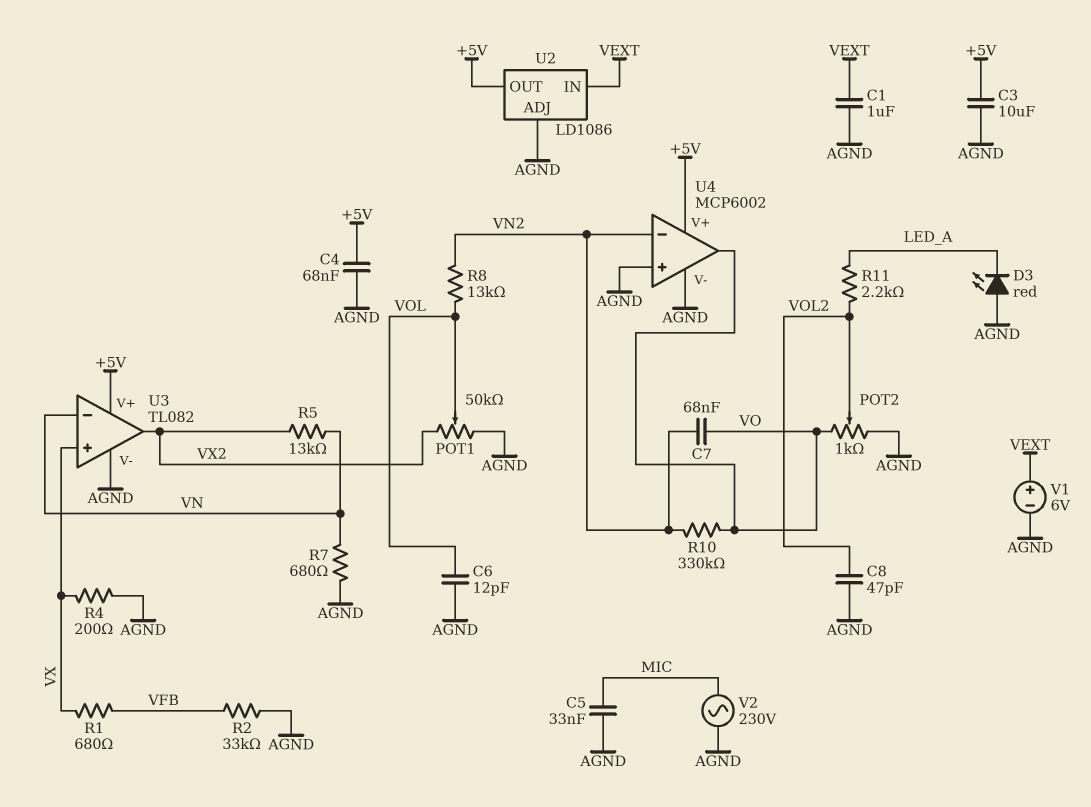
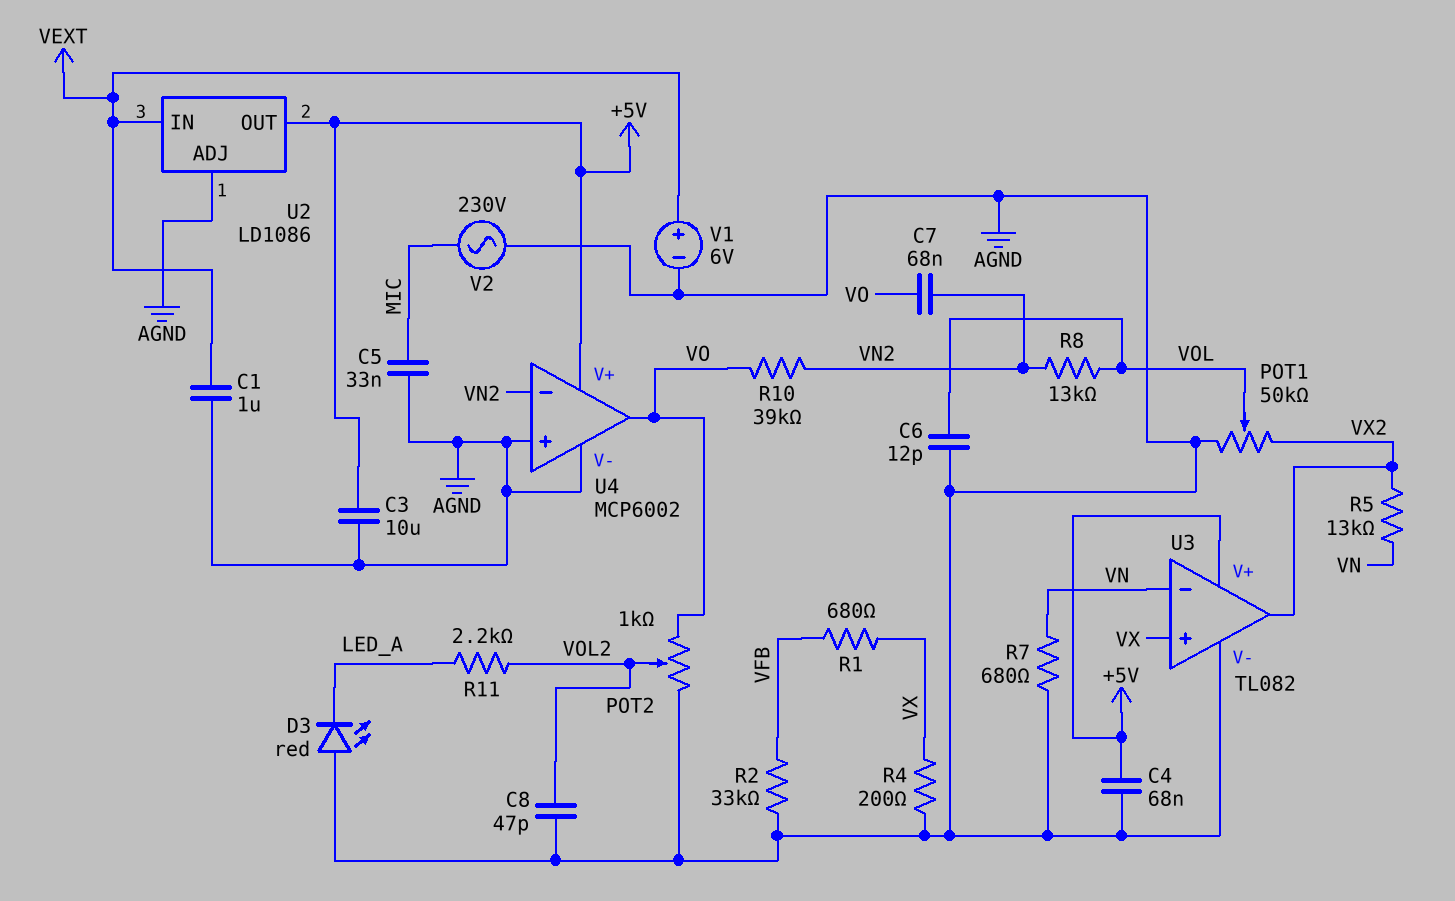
R10: 330k (VN2, VO) -> 39k (VN2, VO)

